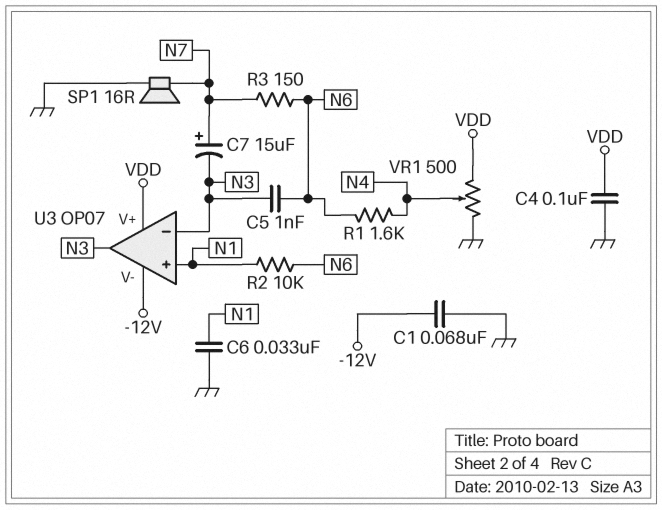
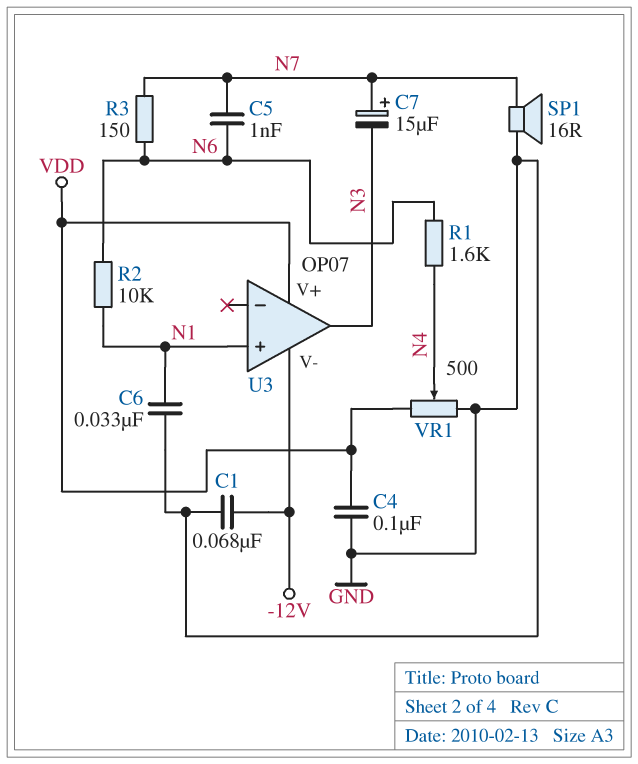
C5: 1nF (N3, N6) -> 1nF (N6, N7)
U3 pin in-: N3 -> none

